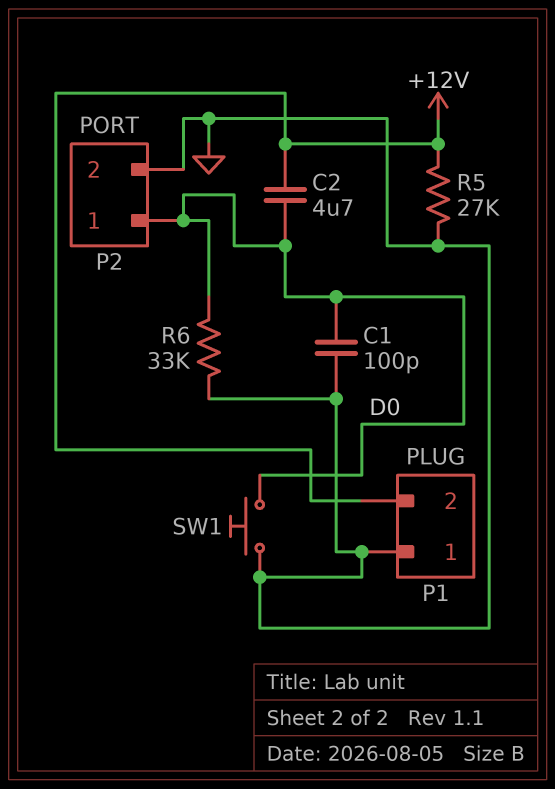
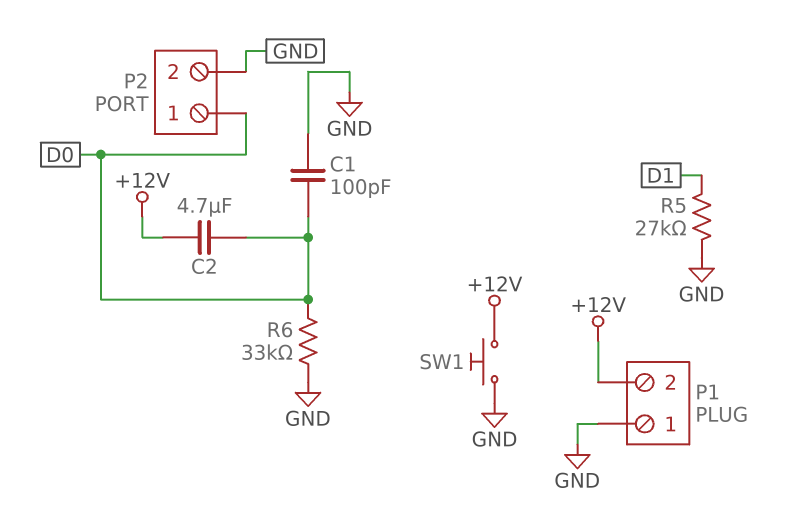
R5: 27k (+12V, GND) -> 27k (D1, GND)
SW1: button (D0, GND) -> button (+12V, GND)

